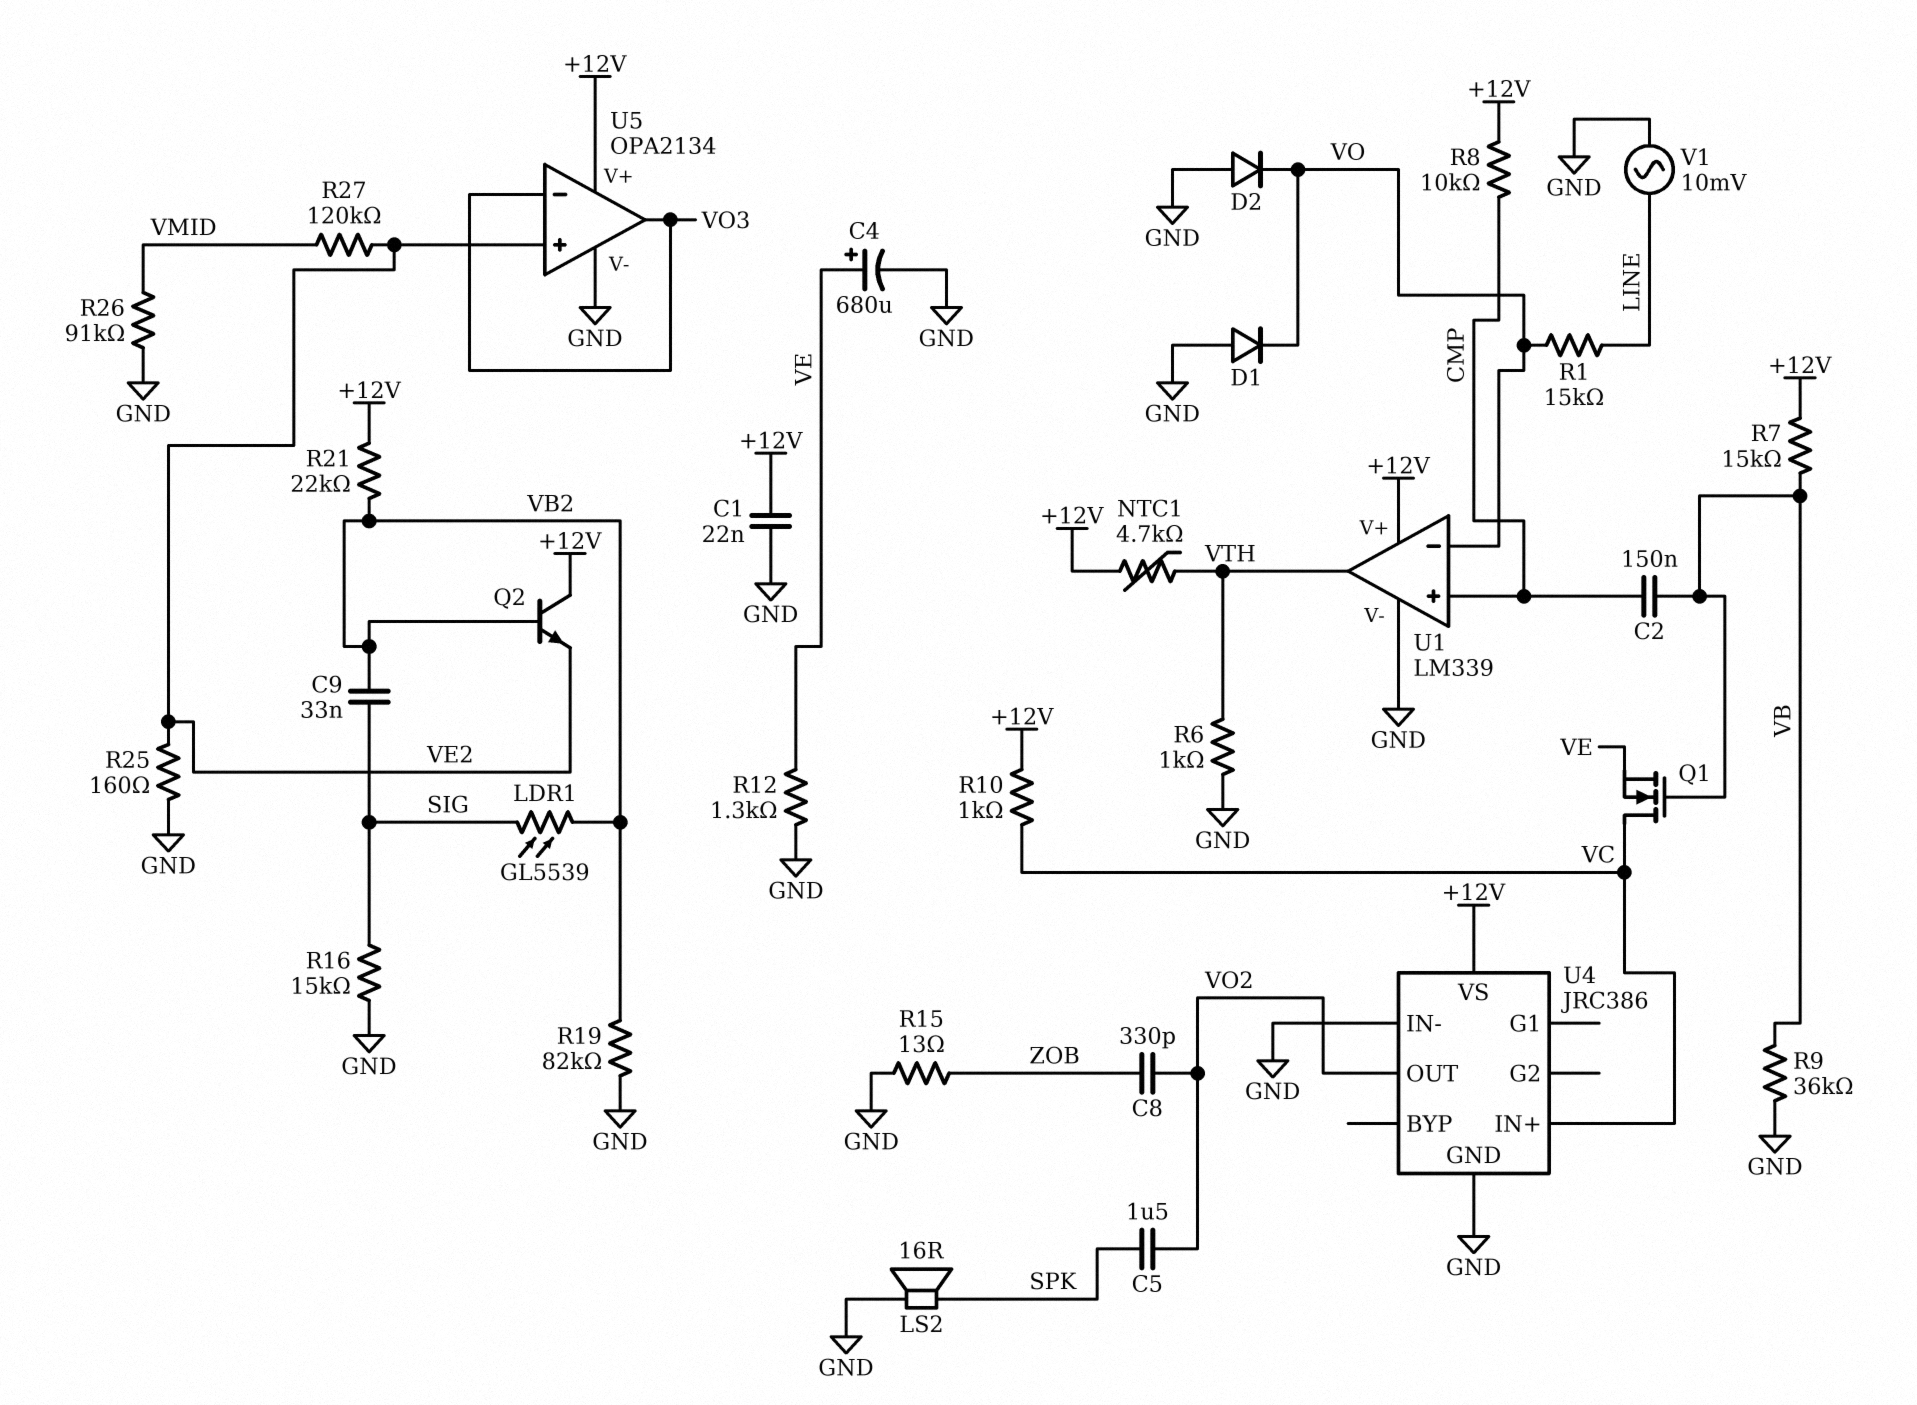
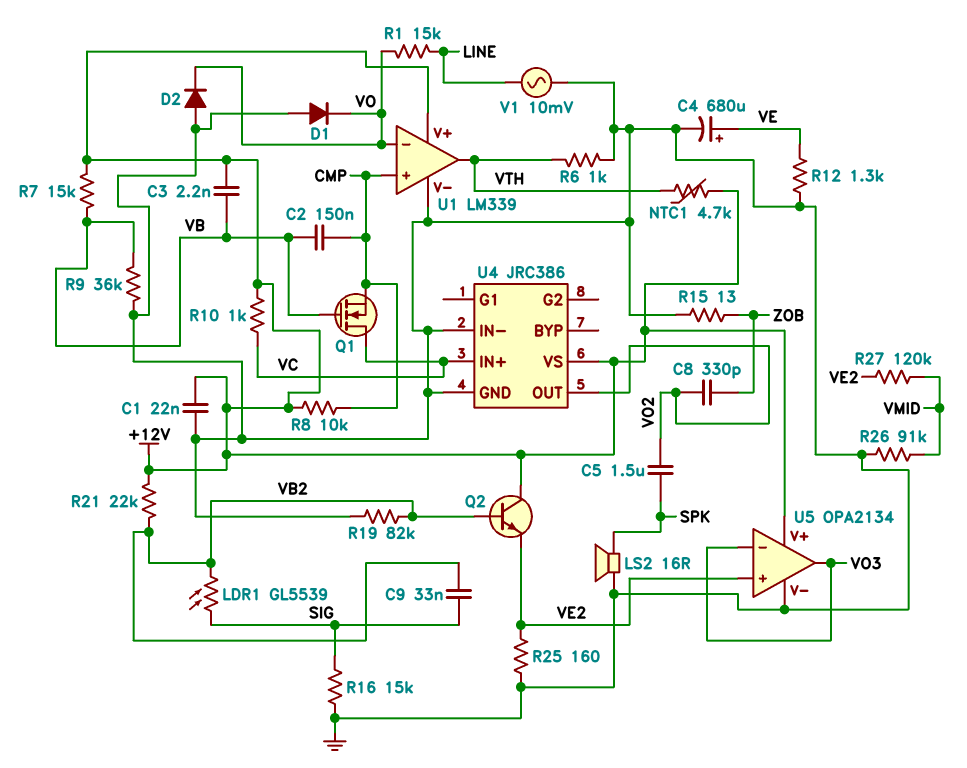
C3: none -> 2.2nF (+12V, VB)
Q1: NMOS (G VB, D VC, S VE) -> NMOS (G VB, D VC, S CMP)

